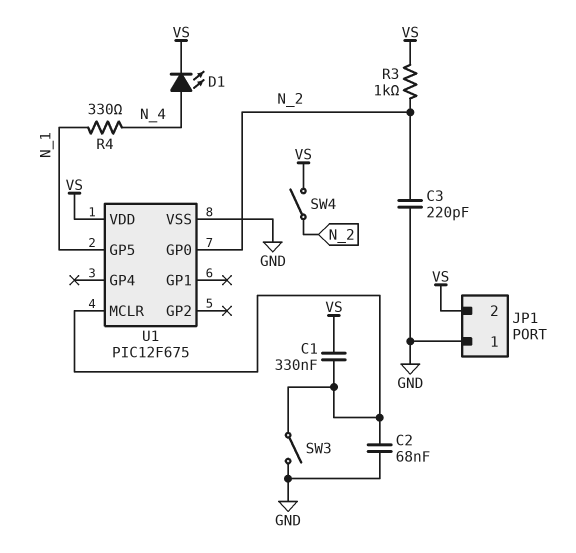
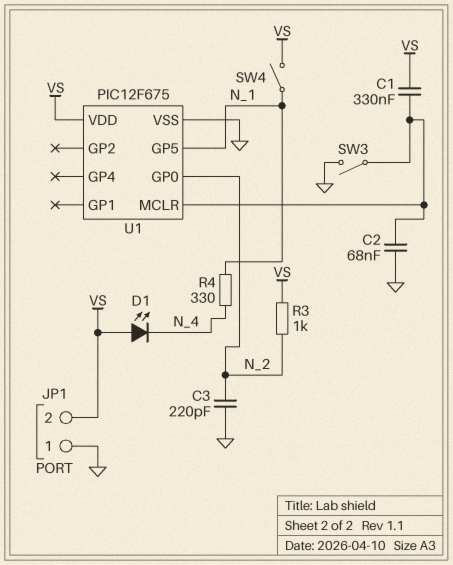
D1: LED (A N_4, K VS) -> LED (A VS, K N_4)
SW4: switch (N_2, VS) -> switch (N_1, VS)

